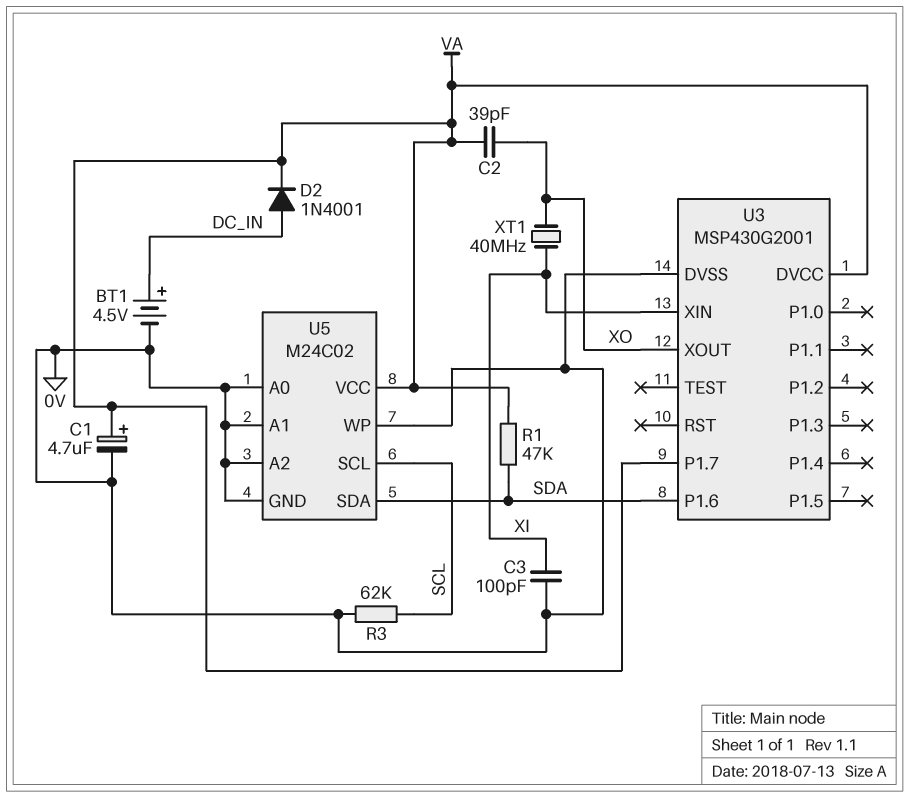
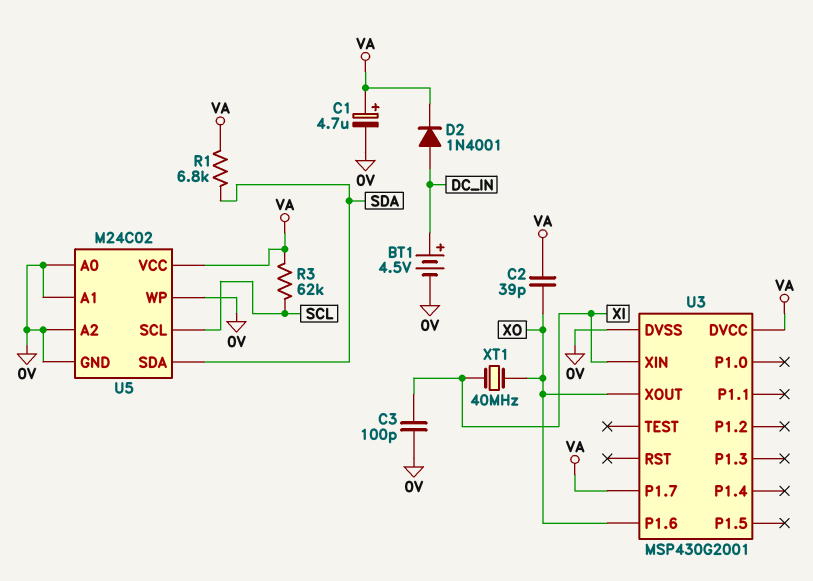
R1: 47k (SDA, VA) -> 6.8k (SDA, VA)
R3: 62k (0V, SCL) -> 62k (SCL, VA)
U3 pin P1.6: SDA -> XO

